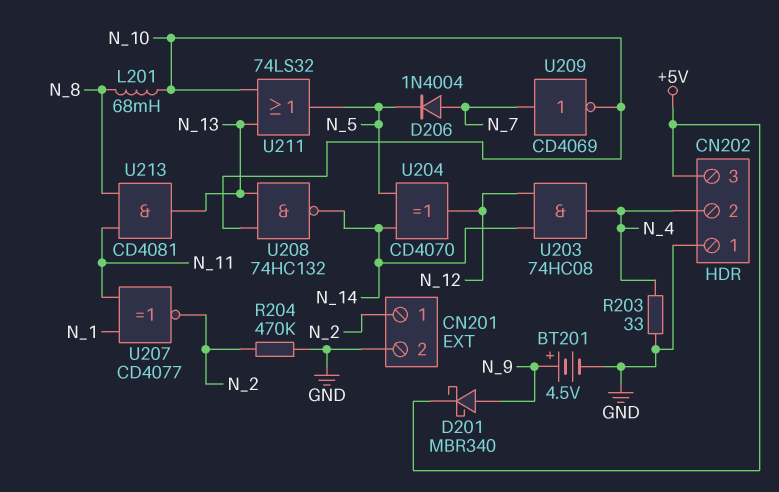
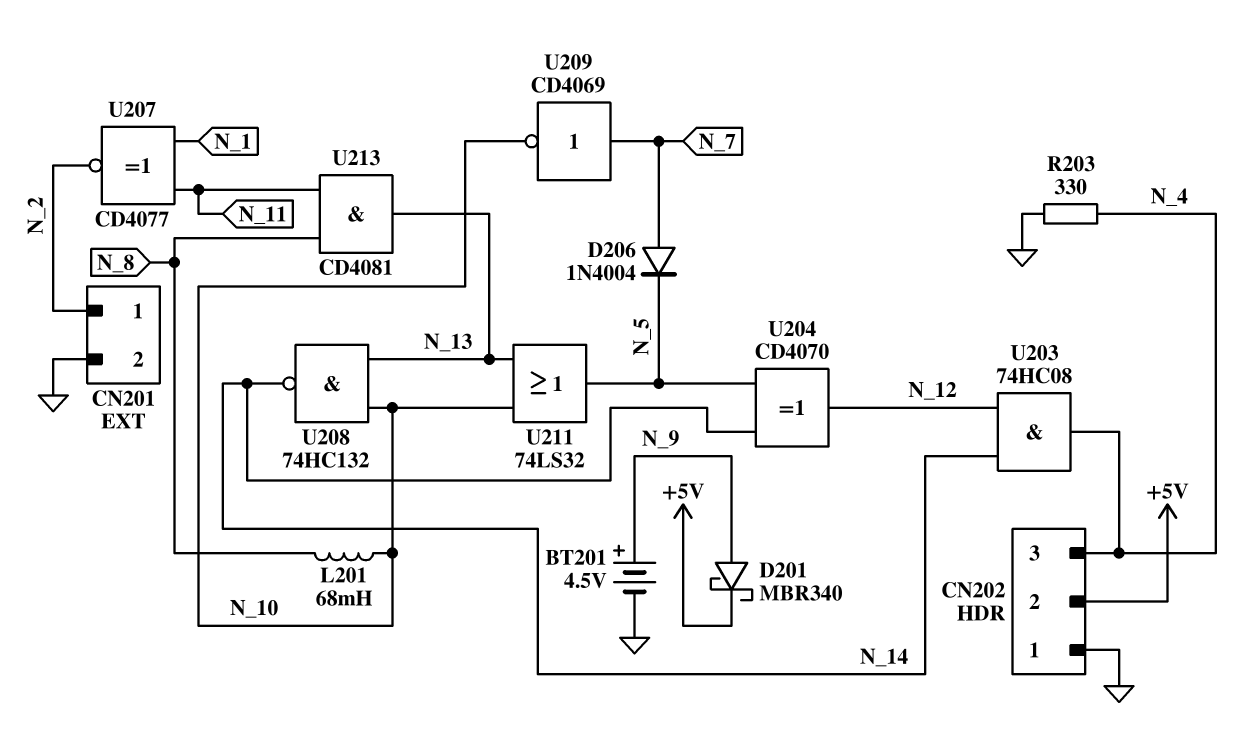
CN202 pin 2: N_4 -> +5V
CN202 pin 3: +5V -> N_4
R203: 33 (GND, N_4) -> 330 (GND, N_4)
R204: 470k (GND, N_2) -> none

